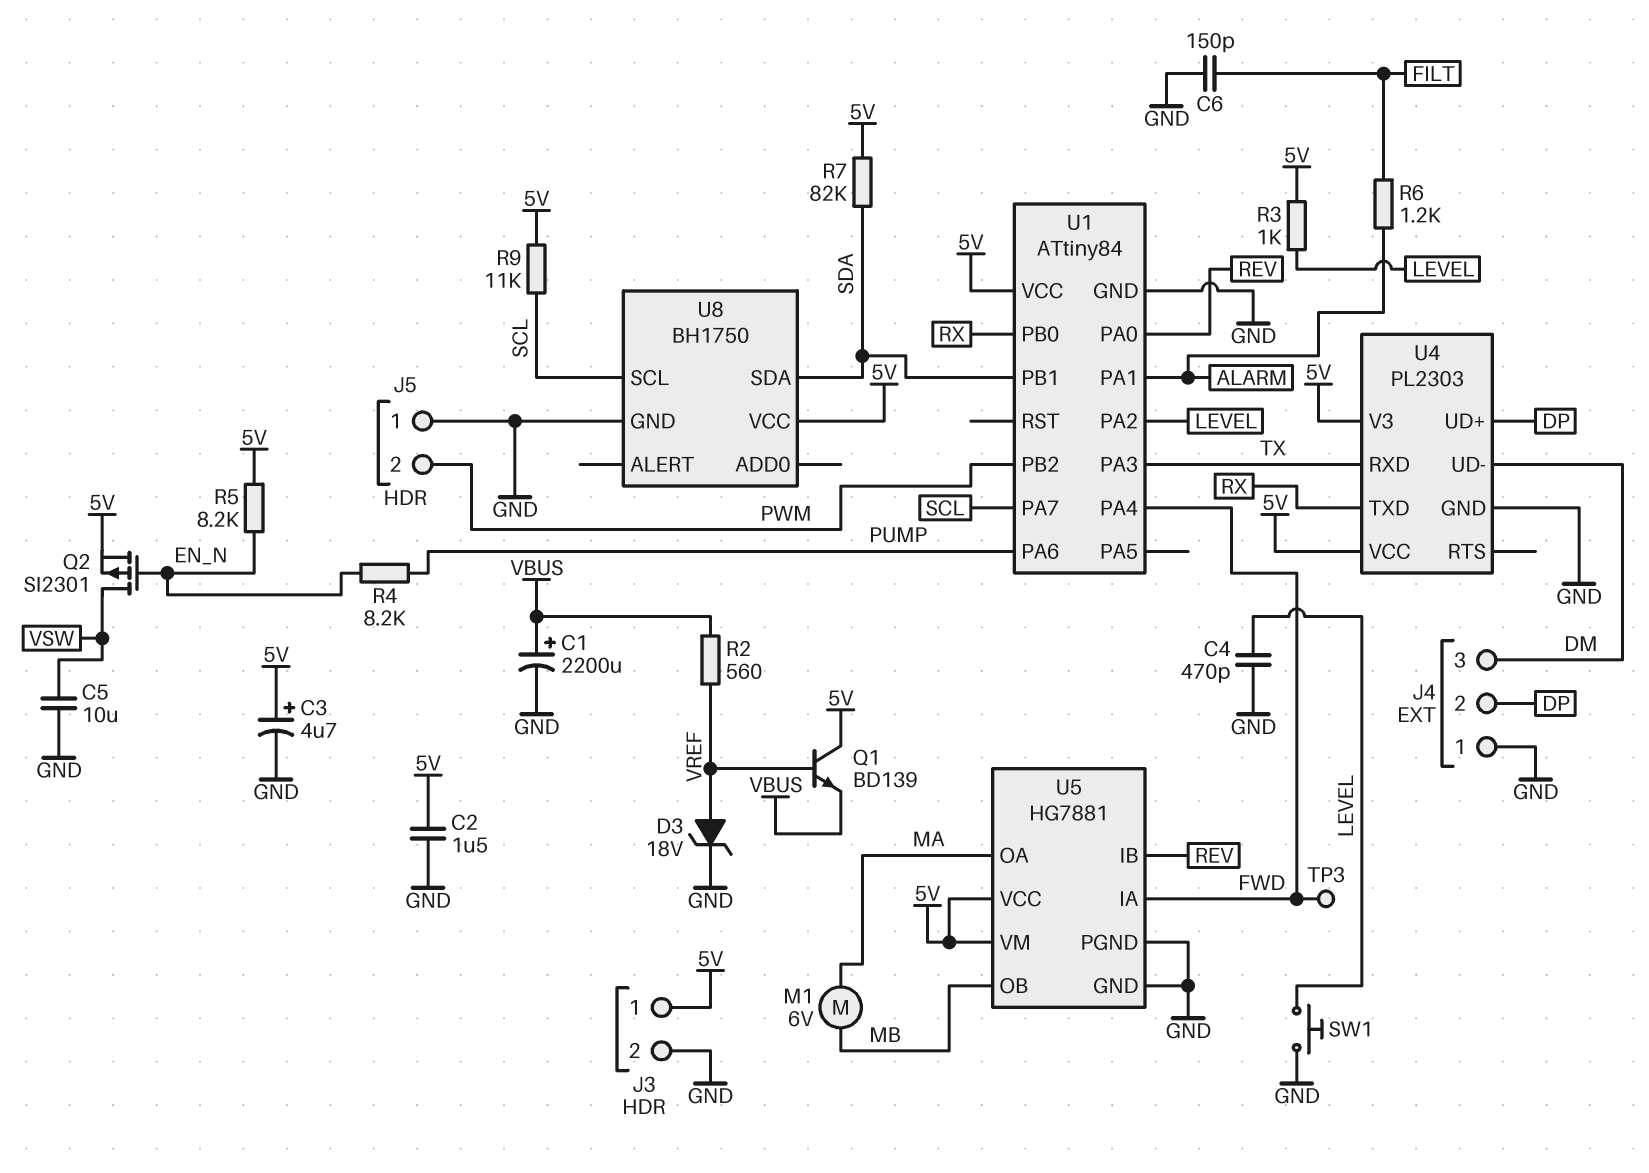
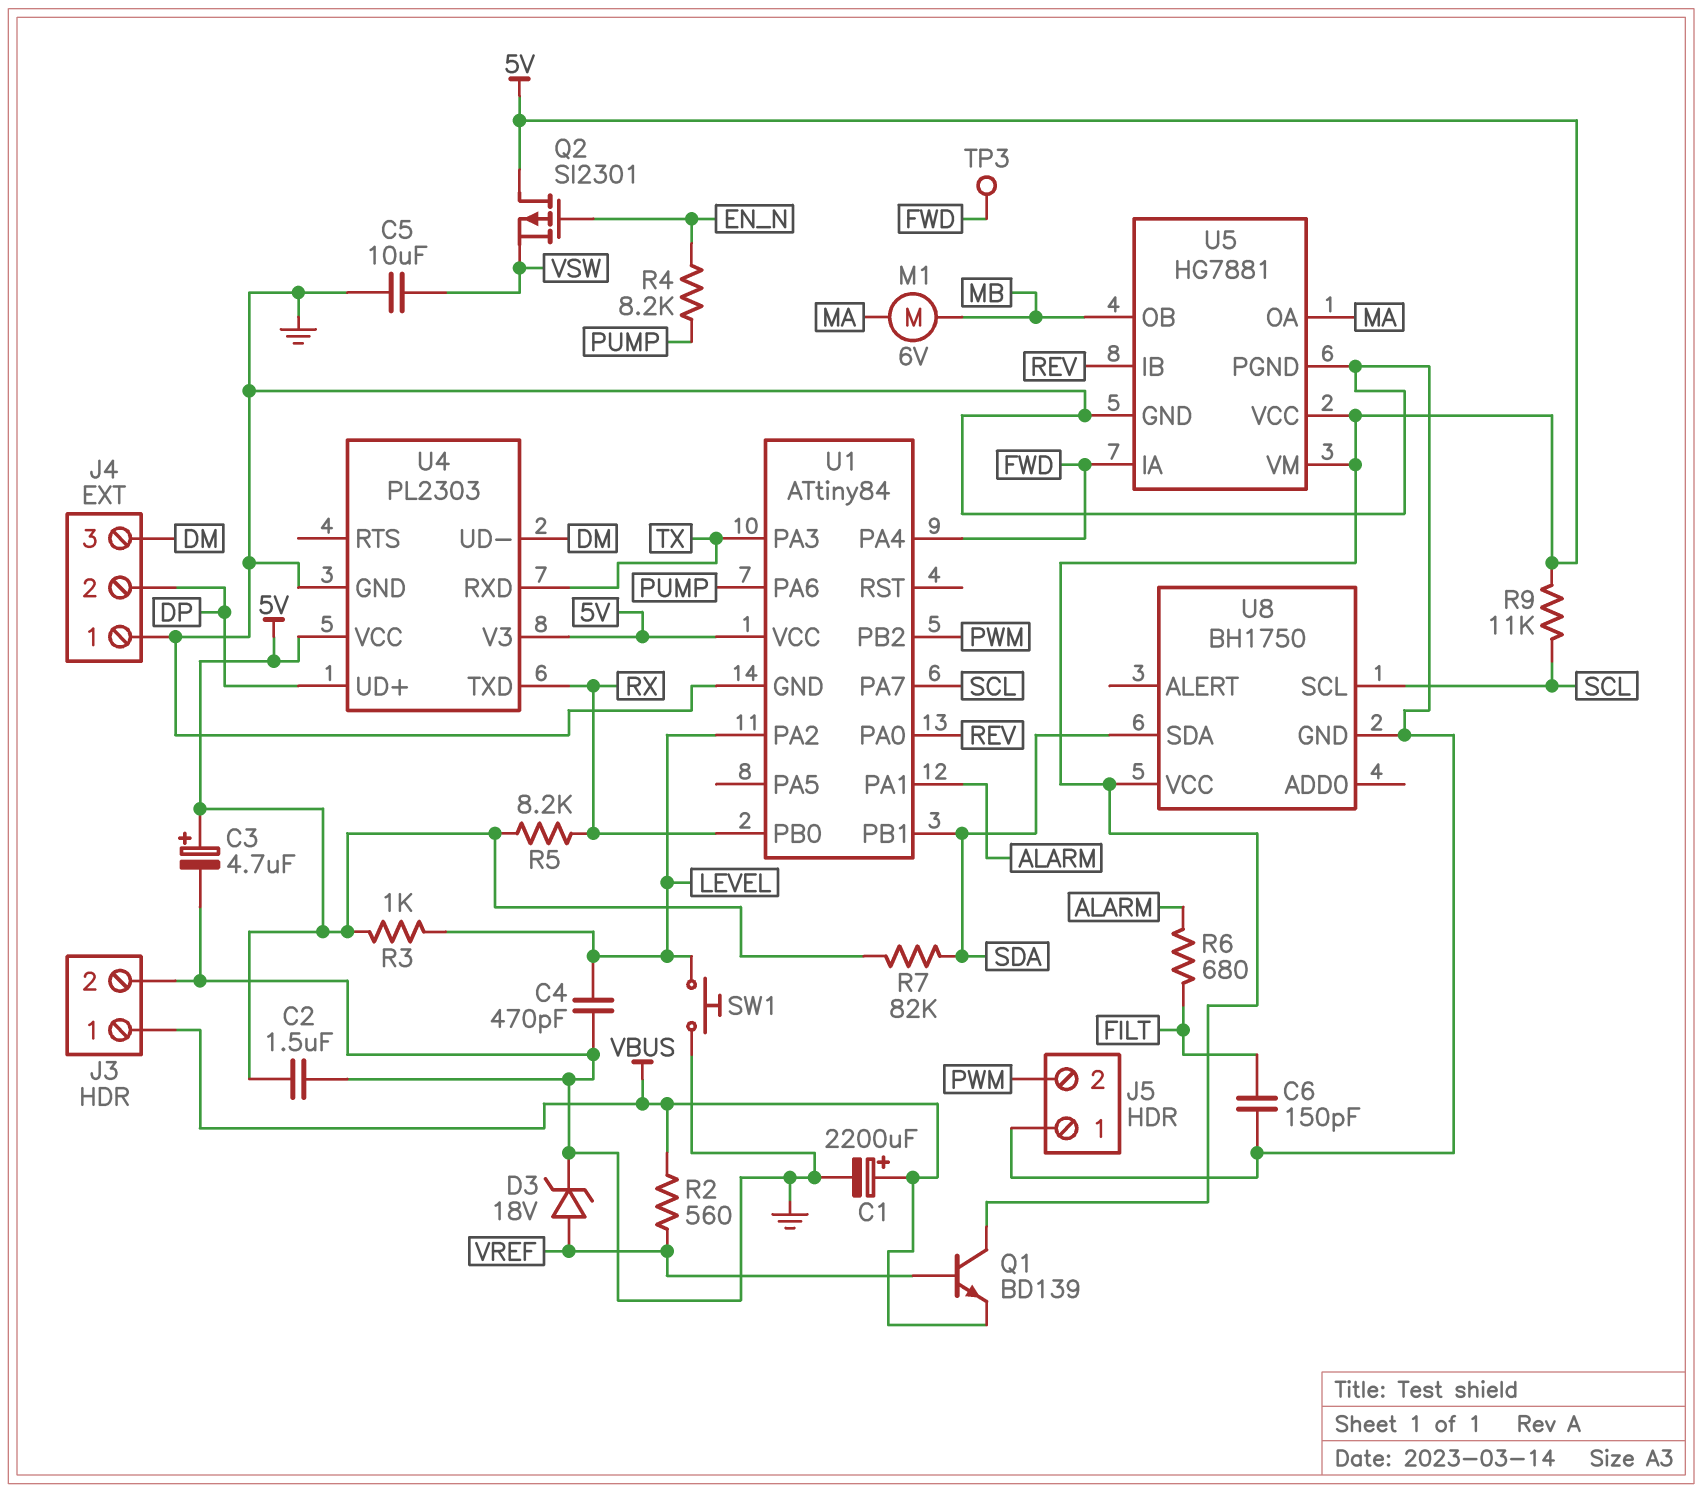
J3 pin 1: 5V -> VBUS
Q2: PMOS SI2301 (G EN_N, D VSW, S 5V) -> PMOS SI2301 (G EN_N, D 5V, S VSW)
R5: 8.2k (5V, EN_N) -> 8.2k (5V, RX)
R6: 1.2k (ALARM, FILT) -> 680 (ALARM, FILT)

